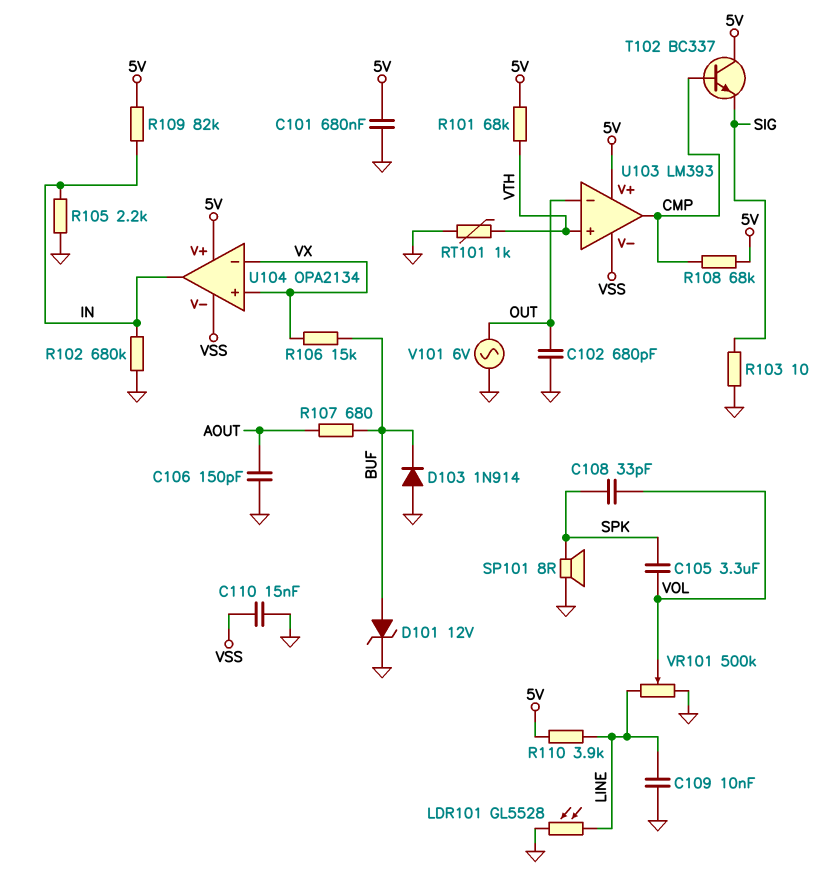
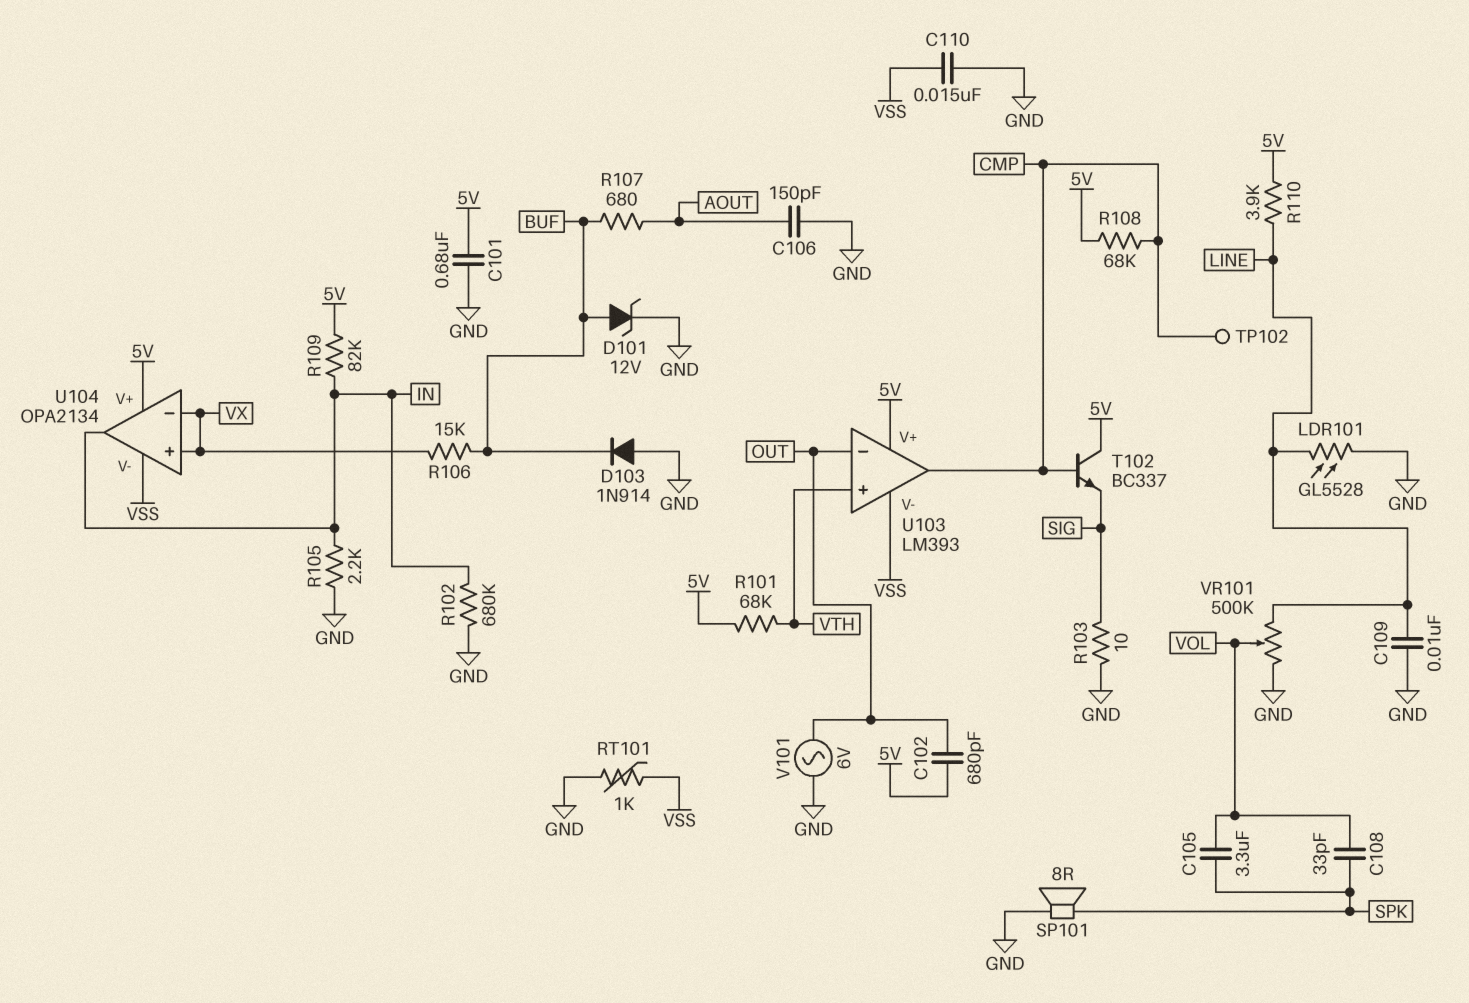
C102: 680pF (GND, OUT) -> 680pF (5V, OUT)
RT101: 1k (GND, VTH) -> 1k (GND, VSS)
TP102: none -> test point (CMP)

